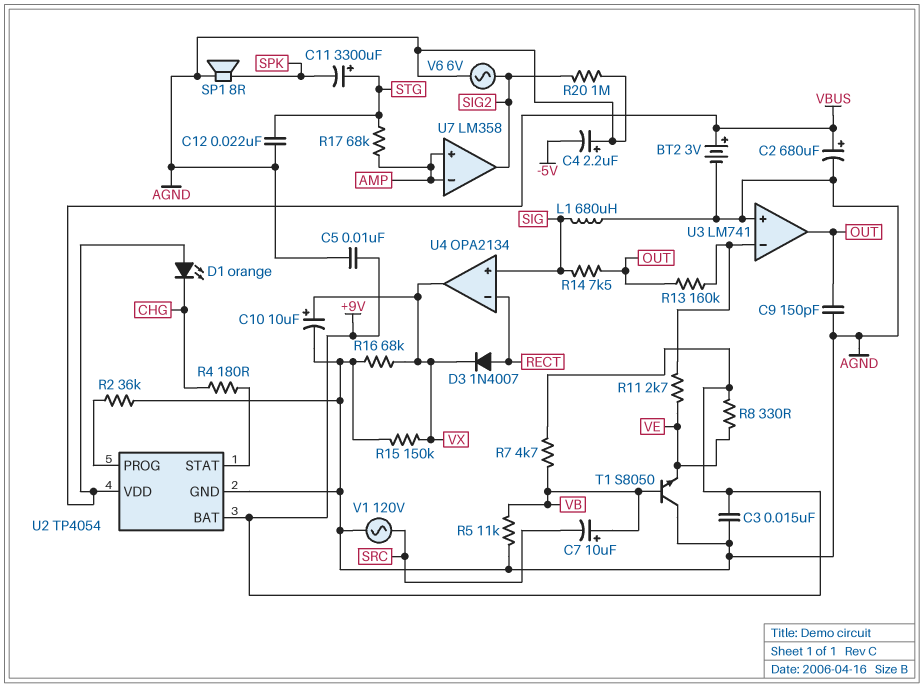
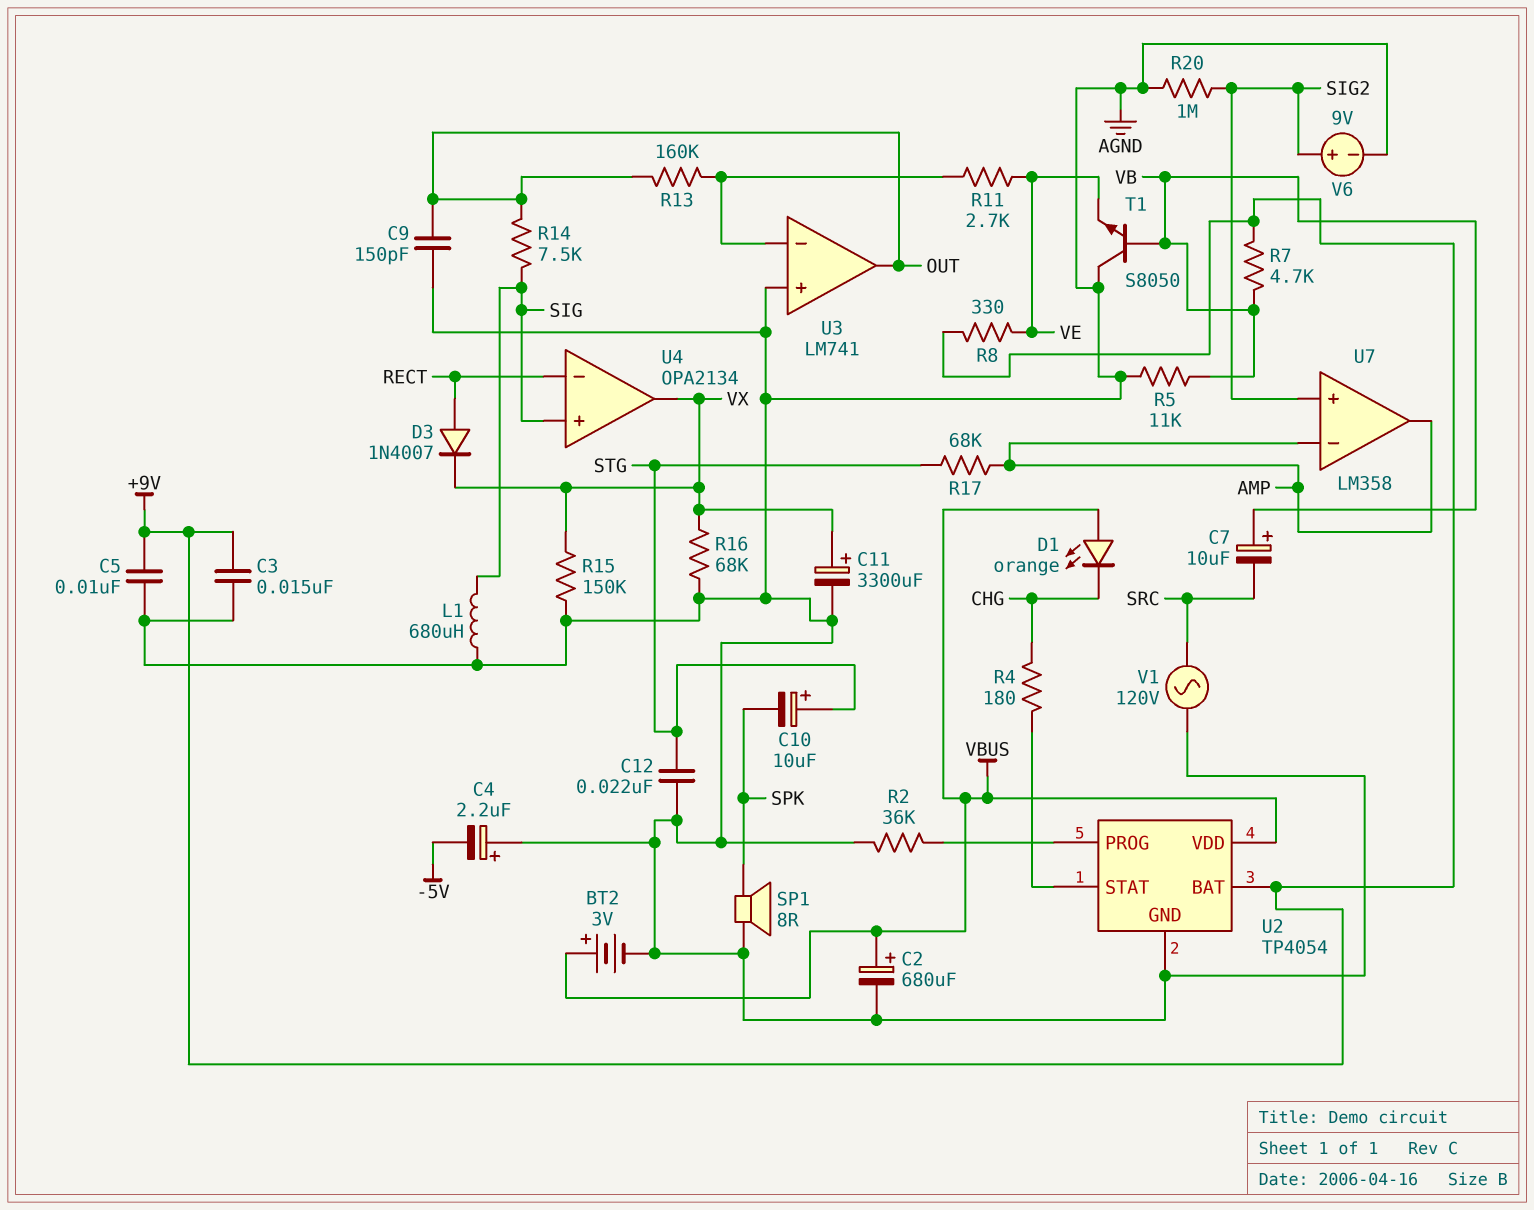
C10: 10uF (plus VX, minus AGND) -> 10uF (plus STG, minus SPK)
C11: 3300uF (plus STG, minus SPK) -> 3300uF (plus VX, minus AGND)
U7 pin in+: AMP -> SIG2
U7 pin out: SIG2 -> AMP
V6: AC 6V (AGND, SIG2) -> 9V (plus SIG2, minus AGND)

